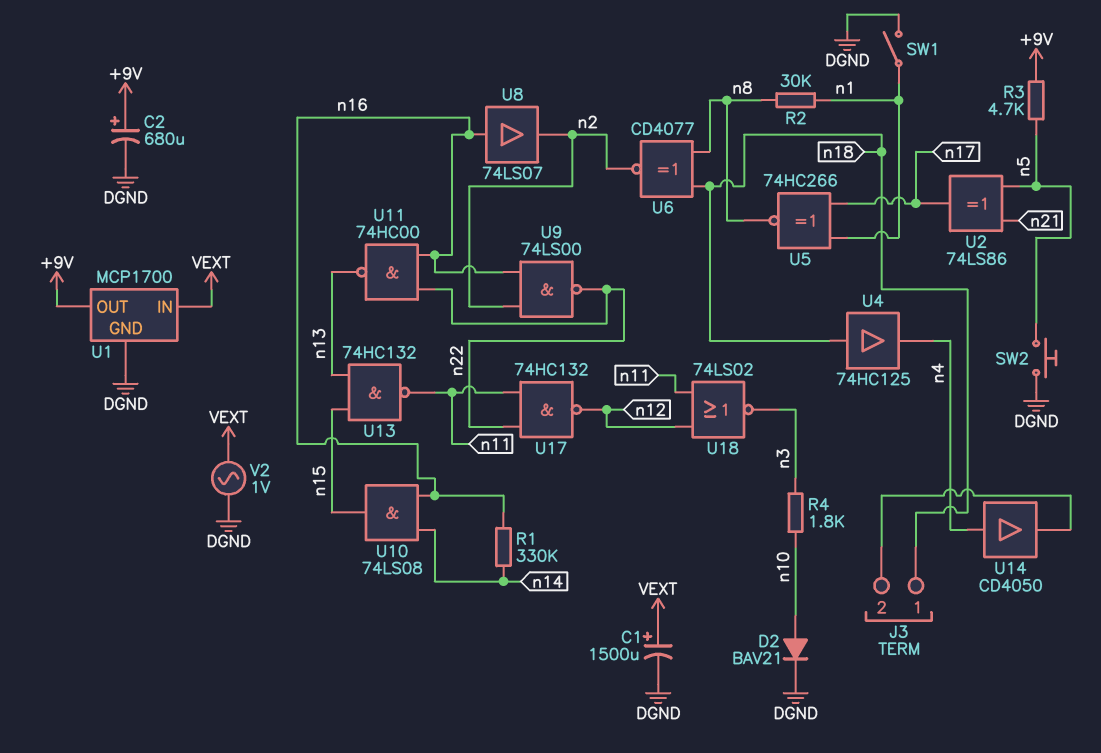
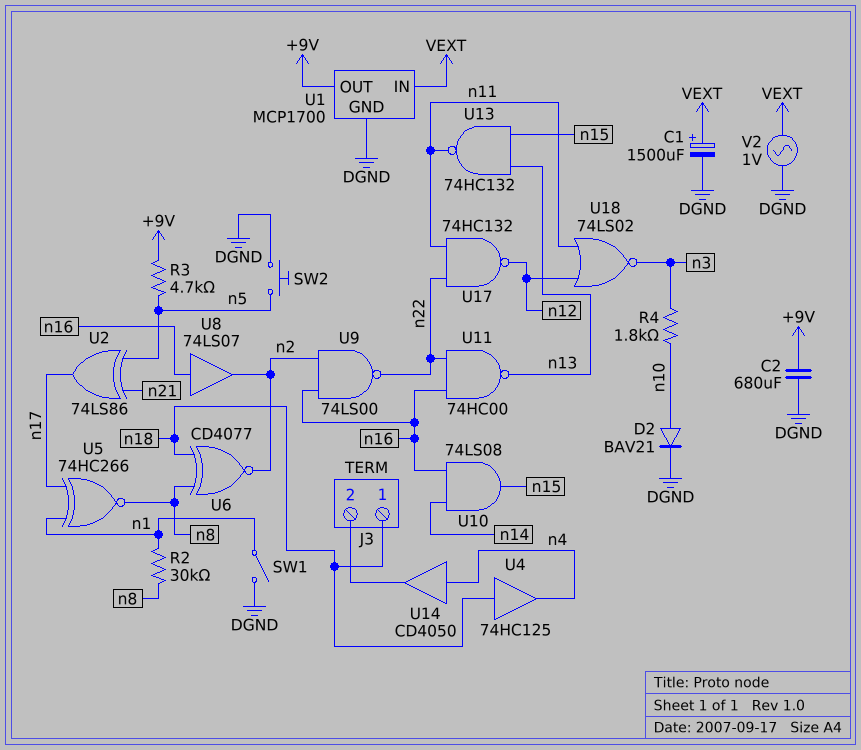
C2: 680uF (plus +9V, minus DGND) -> 680uF (+9V, DGND)
R1: 330k (n14, n16) -> none

